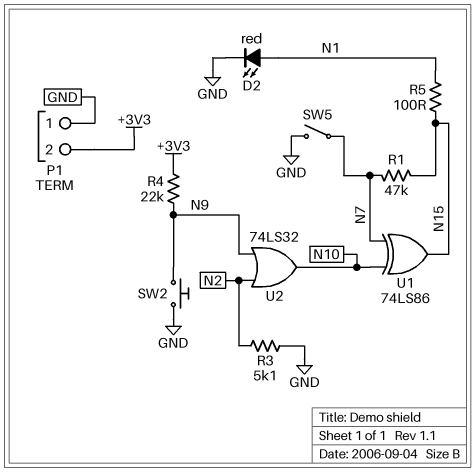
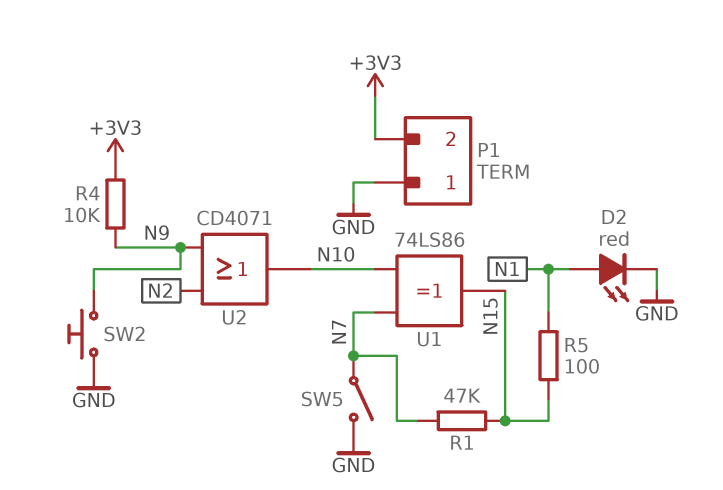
R3: 5.1k (GND, N2) -> none
R4: 22k (+3V3, N9) -> 10k (+3V3, N9)
U2: OR 74LS32 (in N2, in N9, out N10) -> OR CD4071 (in N2, in N9, out N10)

